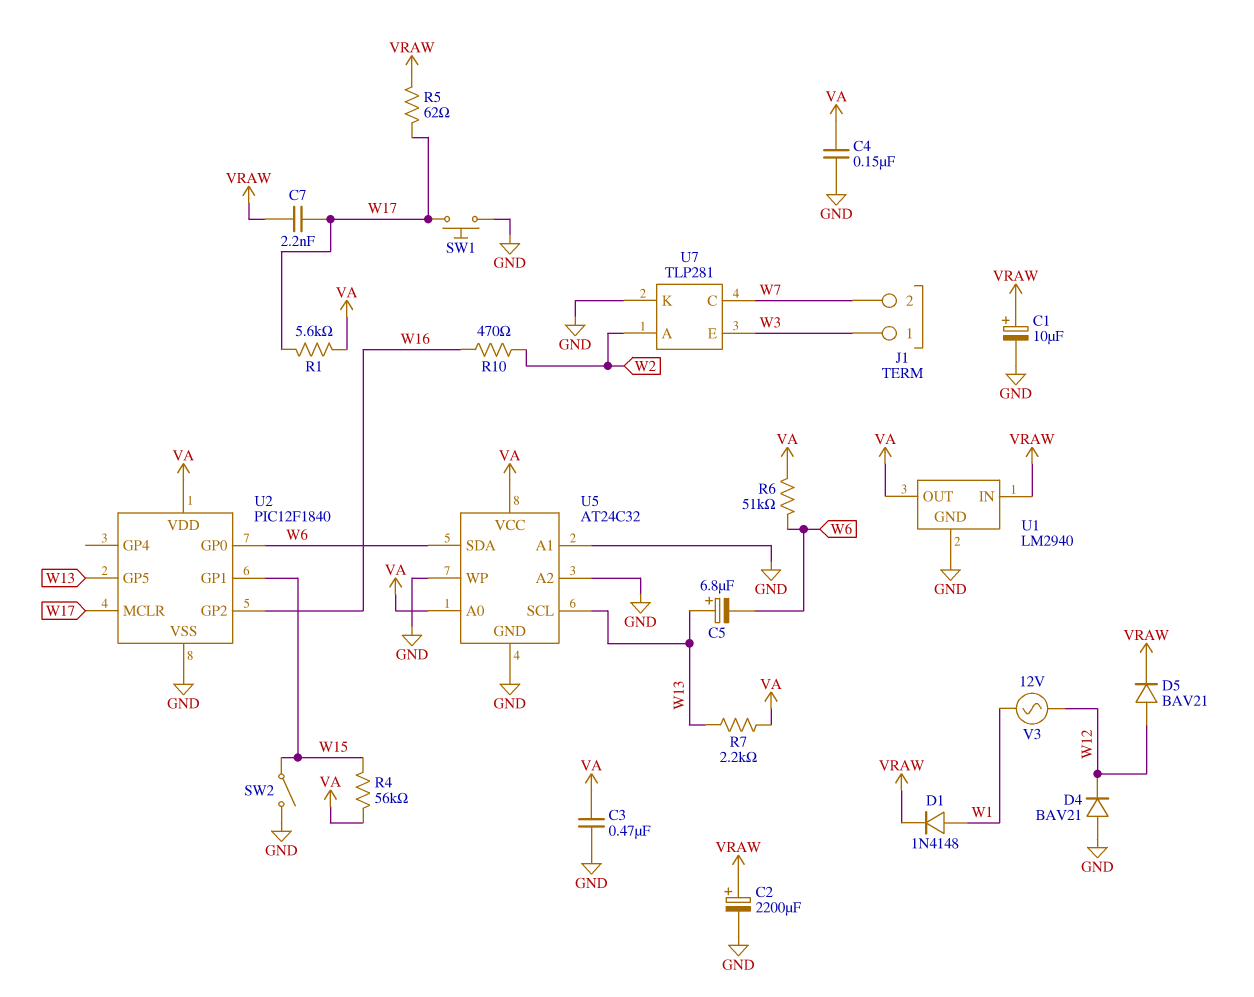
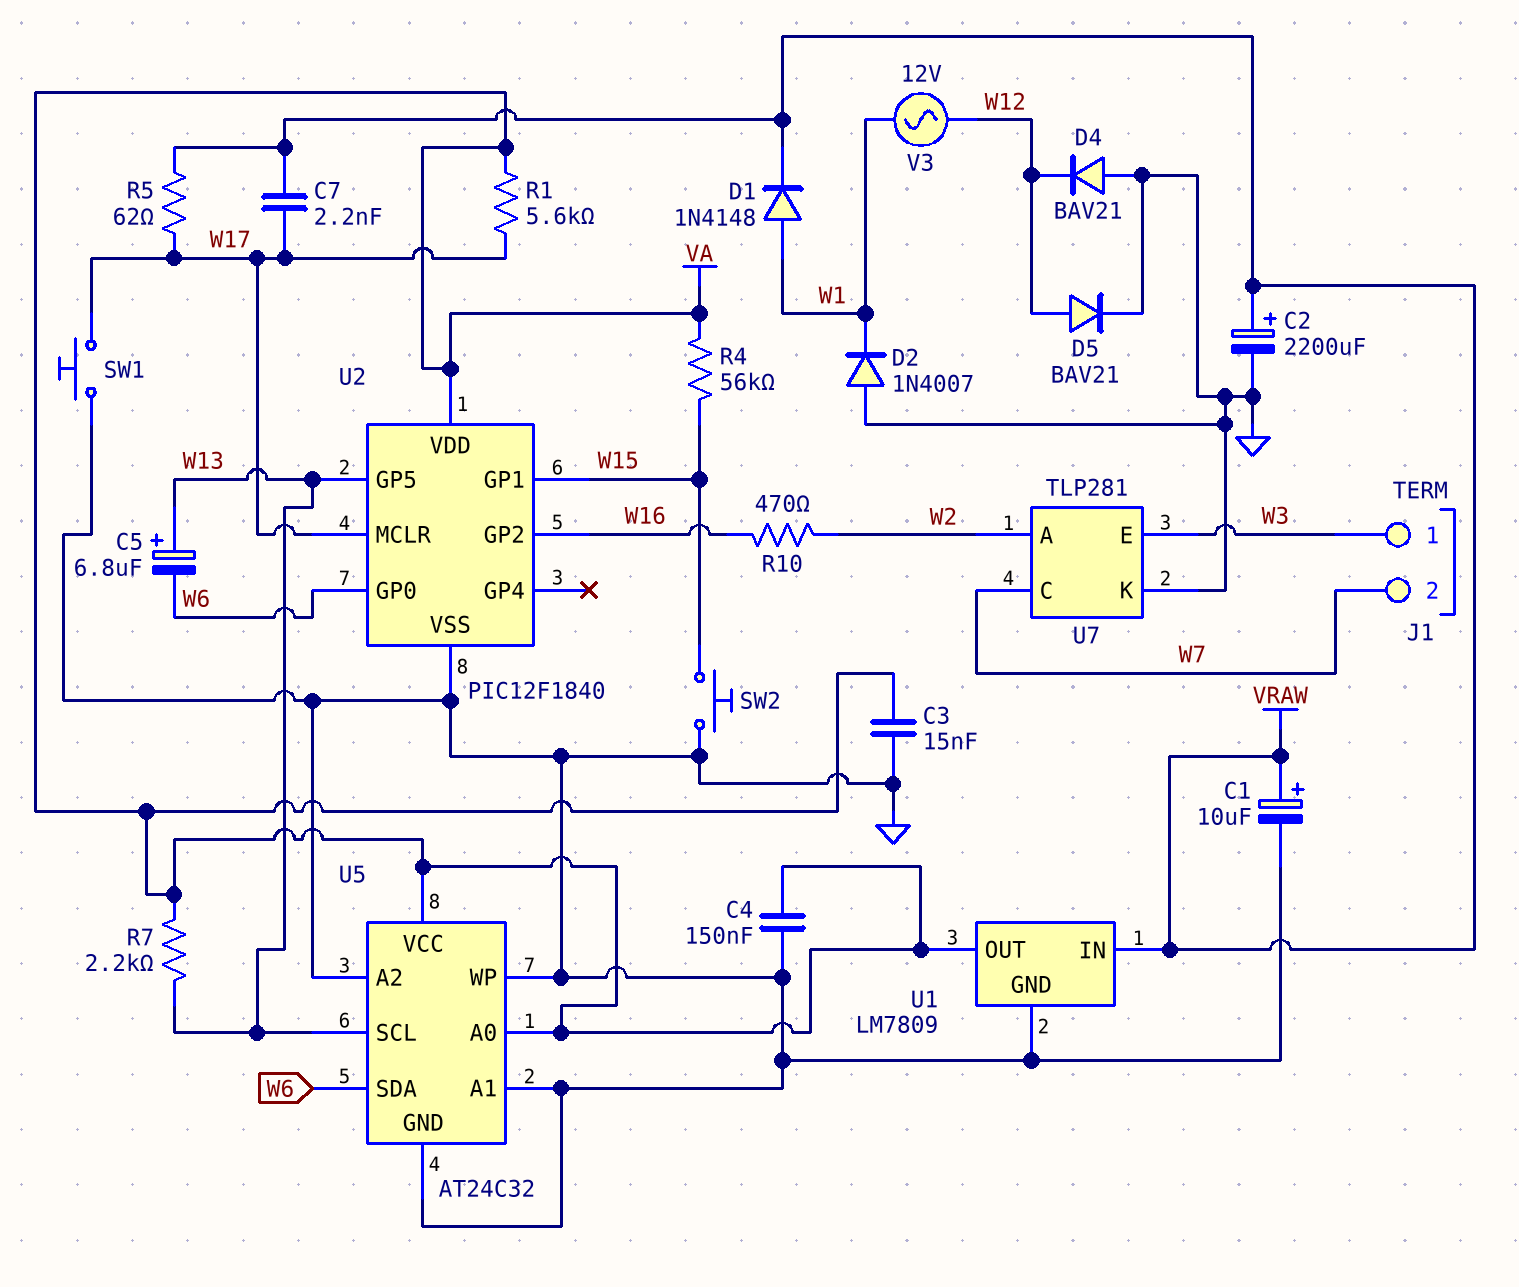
C3: 470nF (GND, VA) -> 15nF (GND, VA)
D2: none -> diode 1N4007 (A GND, K W1)
D5: diode BAV21 (A W12, K VRAW) -> diode BAV21 (A W12, K GND)
R6: 51k (VA, W6) -> none
SW2: switch (GND, W15) -> button (GND, W15)
U1: LM2940 -> LM7809

